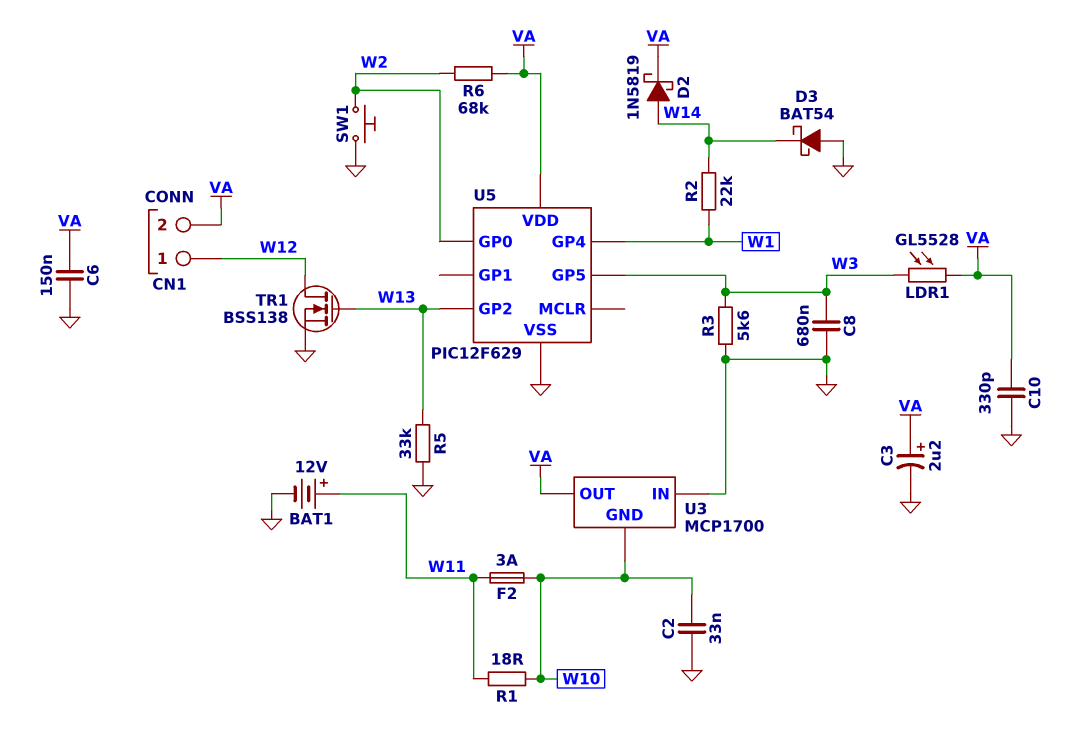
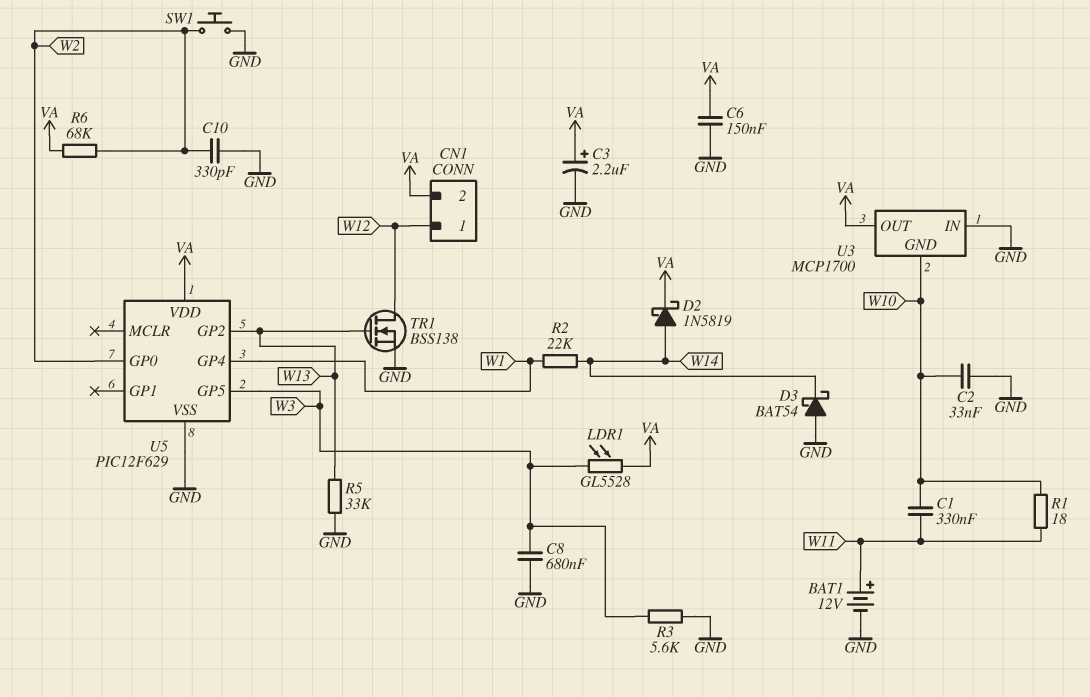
C1: none -> 330nF (W10, W11)
C10: 330pF (GND, VA) -> 330pF (GND, W2)
F2: 3A (W10, W11) -> none

